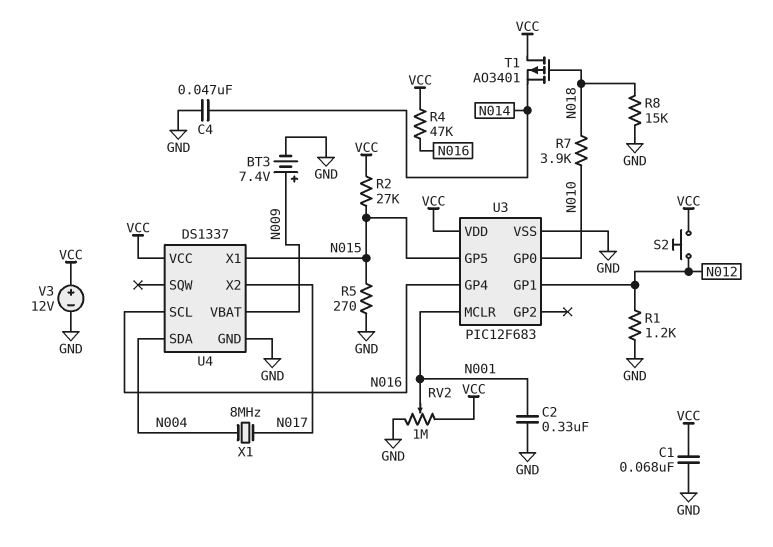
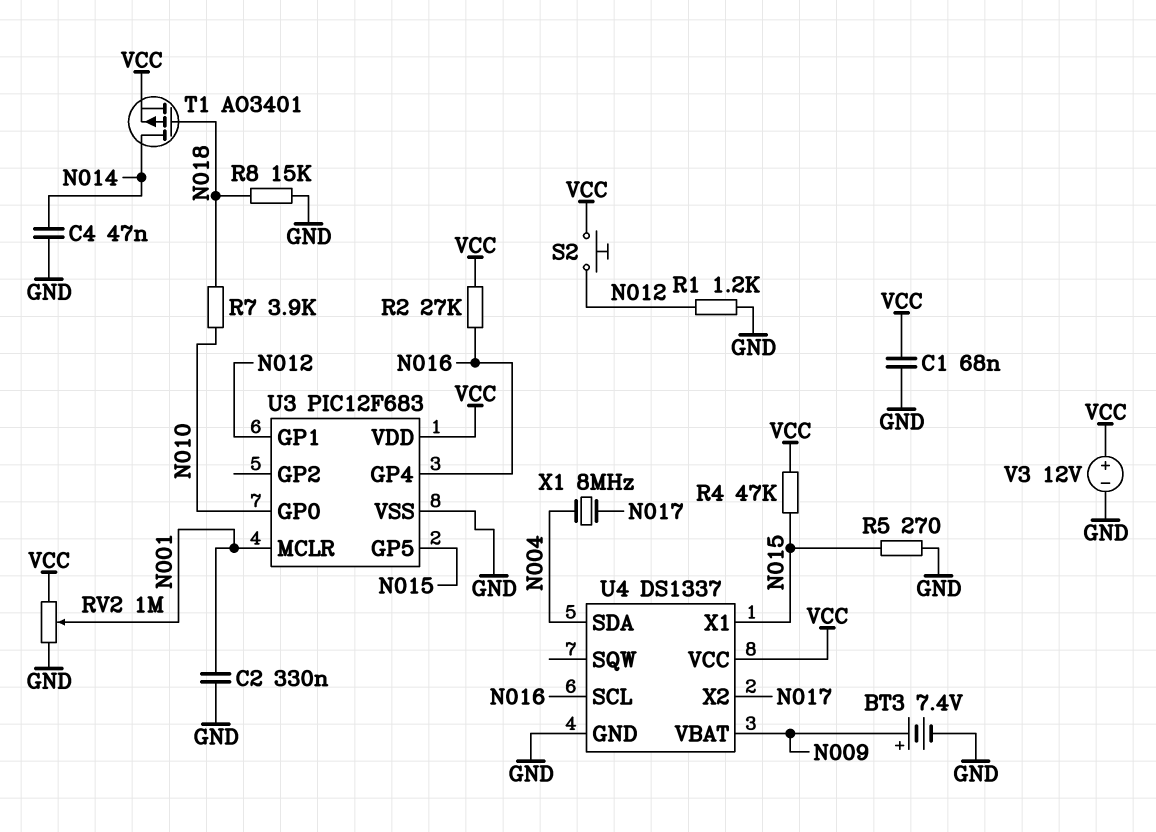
R2: 27k (N015, VCC) -> 27k (N016, VCC)
R4: 47k (N016, VCC) -> 47k (N015, VCC)
T1: PMOS AO3401 (G N018, D VCC, S N014) -> PMOS AO3401 (G N018, D N014, S VCC)

